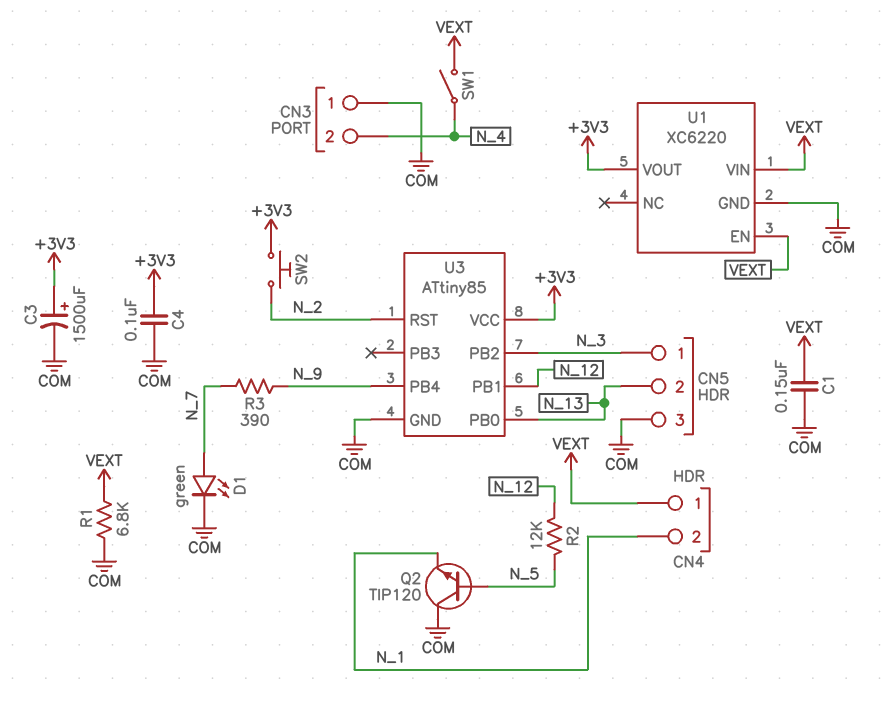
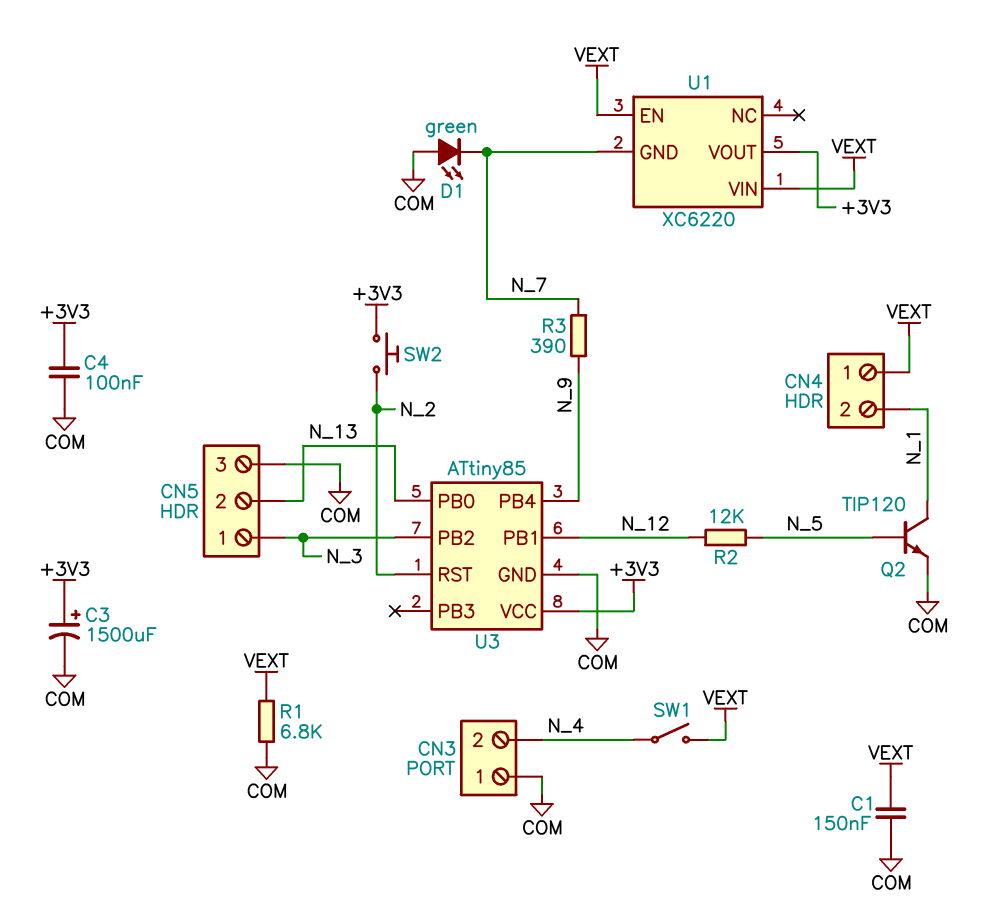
D1: LED green (A N_7, K COM) -> LED green (A COM, K N_7)
Q2: NPN TIP120 (B N_5, C COM, E N_1) -> NPN TIP120 (B N_5, C N_1, E COM)
U1 pin GND: COM -> N_7

